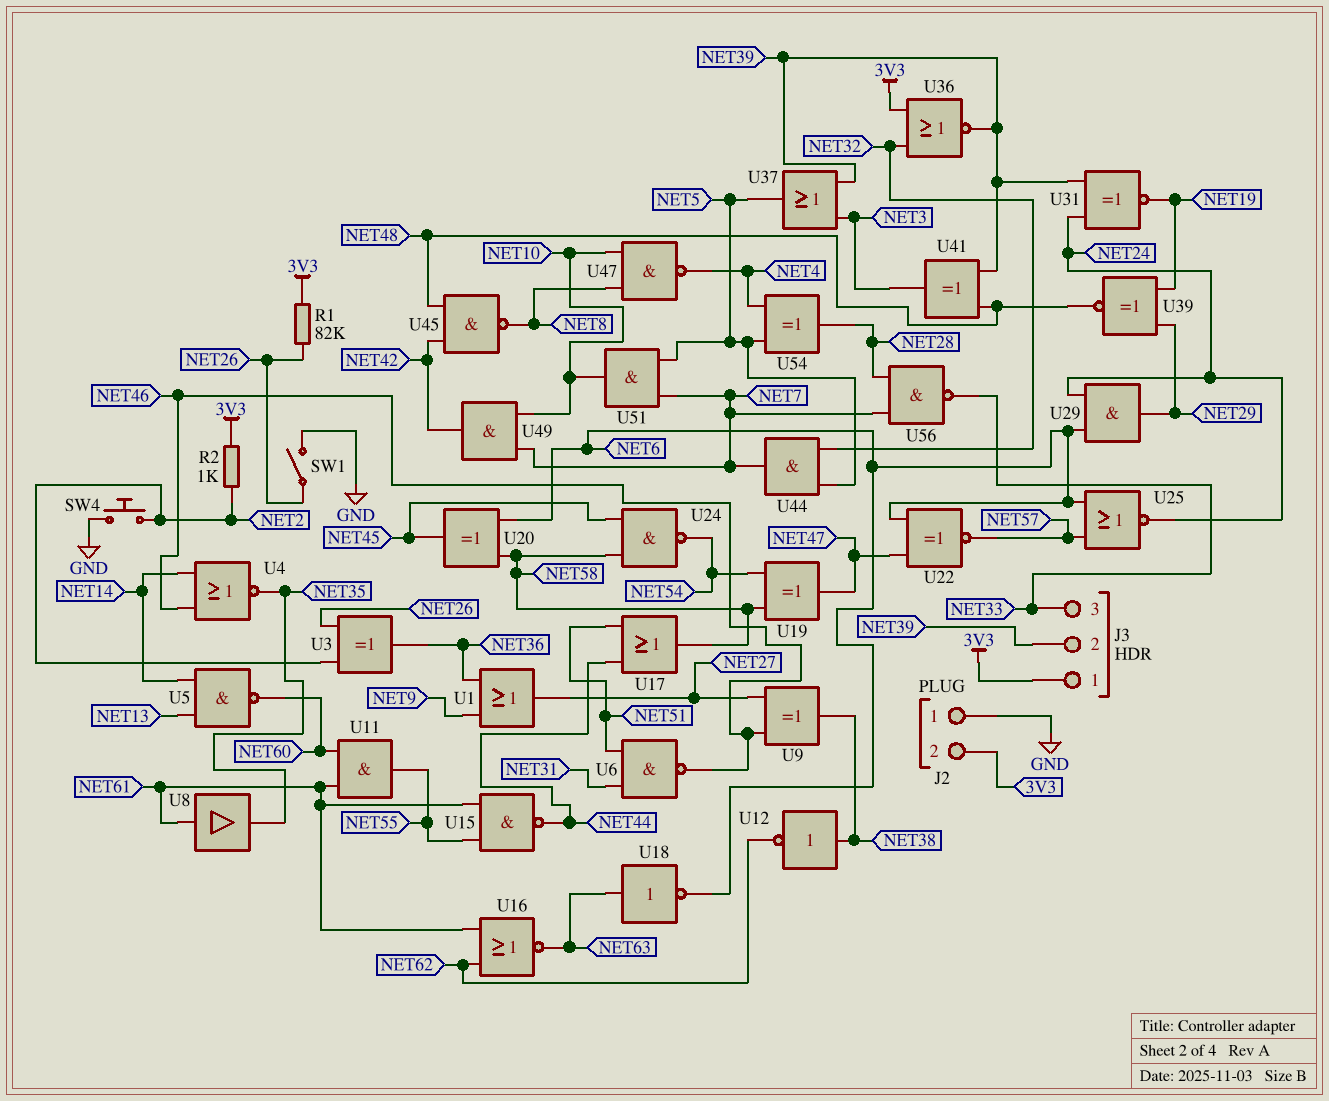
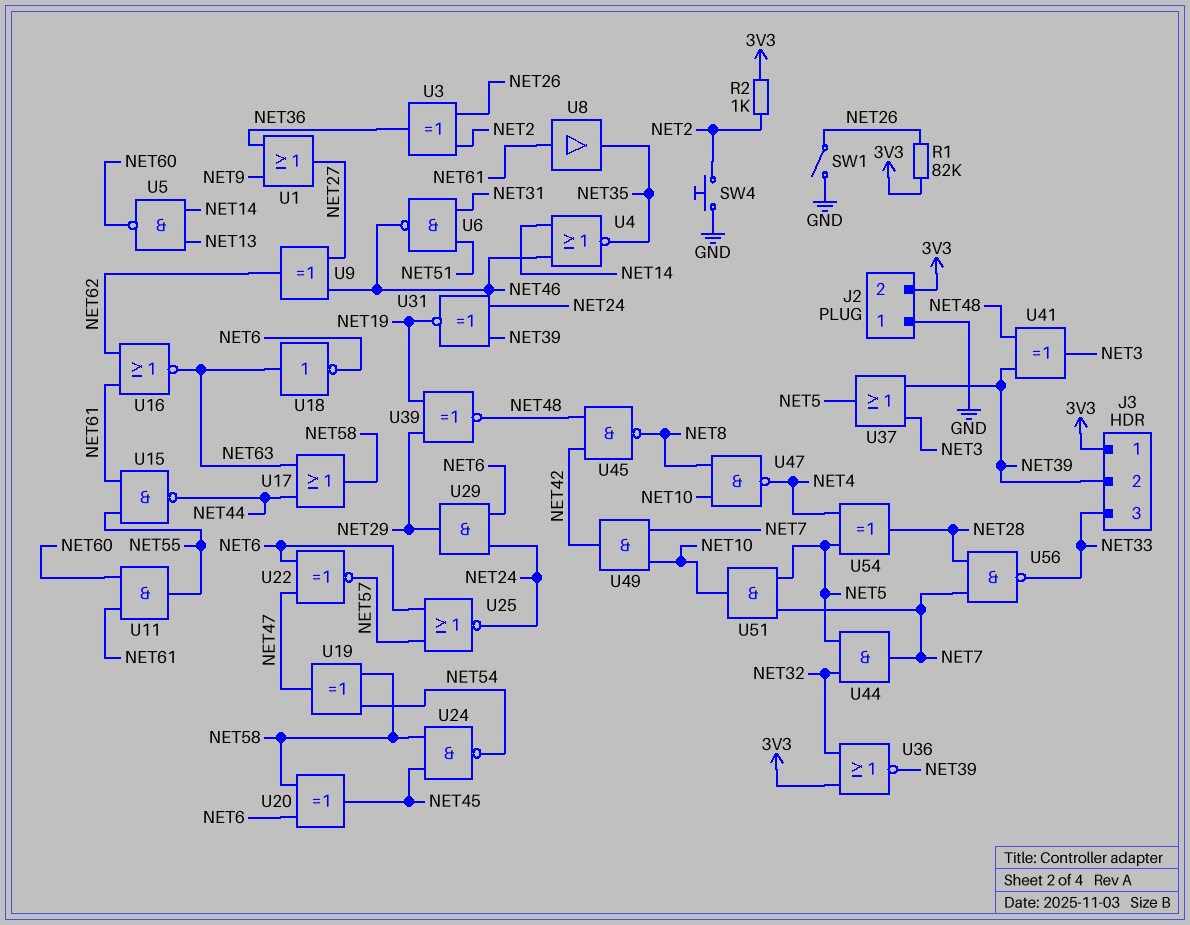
U9: XOR (in NET27, in NET46, out NET38) -> XOR (in NET27, in NET46, out NET62)
U12: NOT (in NET38, out NET62) -> none
U17: OR (in NET44, in NET51, out NET58) -> OR (in NET44, in NET63, out NET58)

